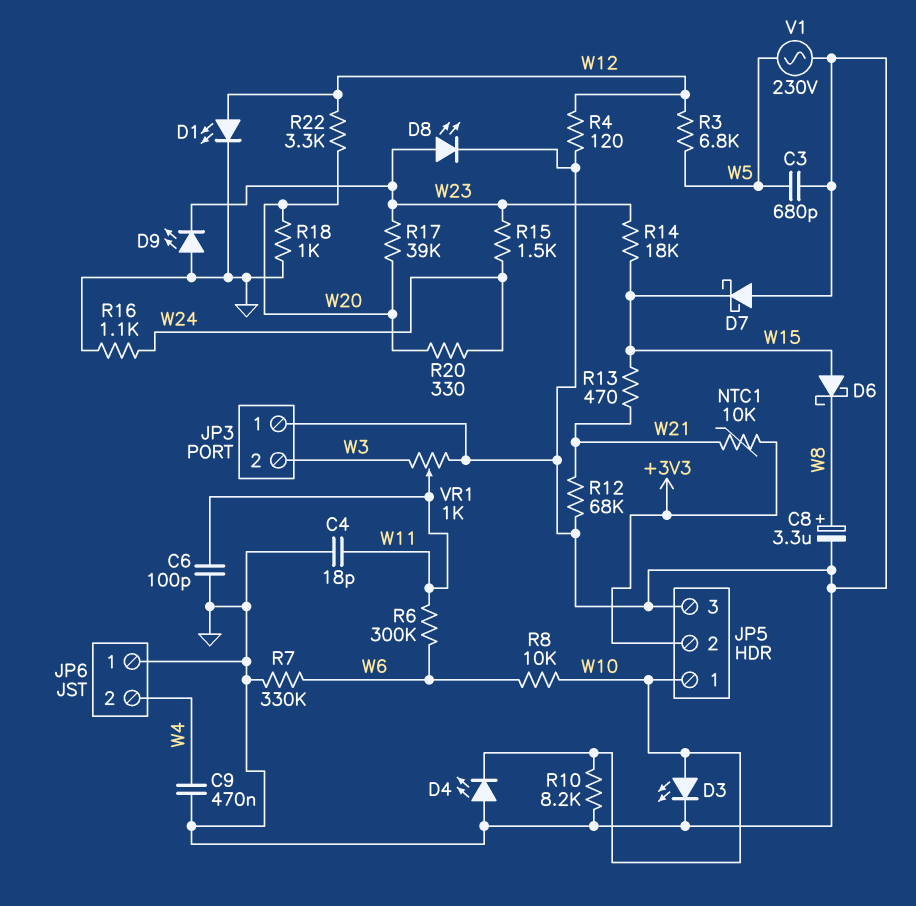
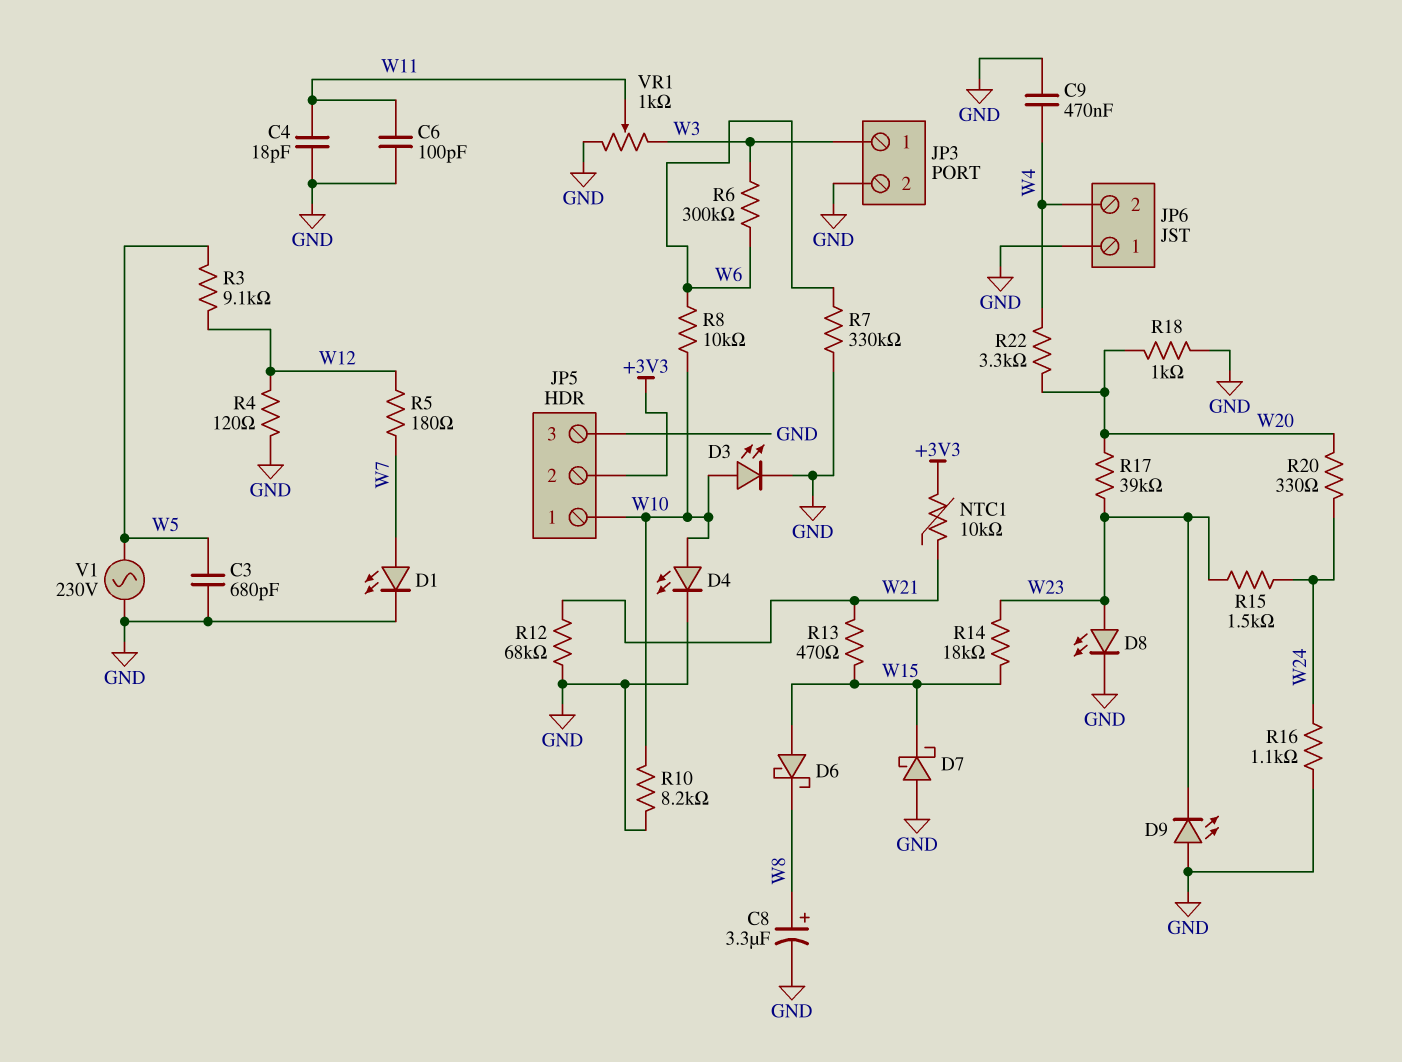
D1: LED (A W12, K GND) -> LED (A W7, K GND)
D4: LED (A GND, K W10) -> LED (A W10, K GND)
JP3 pin 1: GND -> W3
JP3 pin 2: W3 -> GND
R3: 6.8k (W5, W12) -> 9.1k (W5, W12)
R5: none -> 180 (W7, W12)
R6: 300k (W6, W11) -> 300k (W3, W6)
R22: 3.3k (W12, W20) -> 3.3k (W4, W20)

